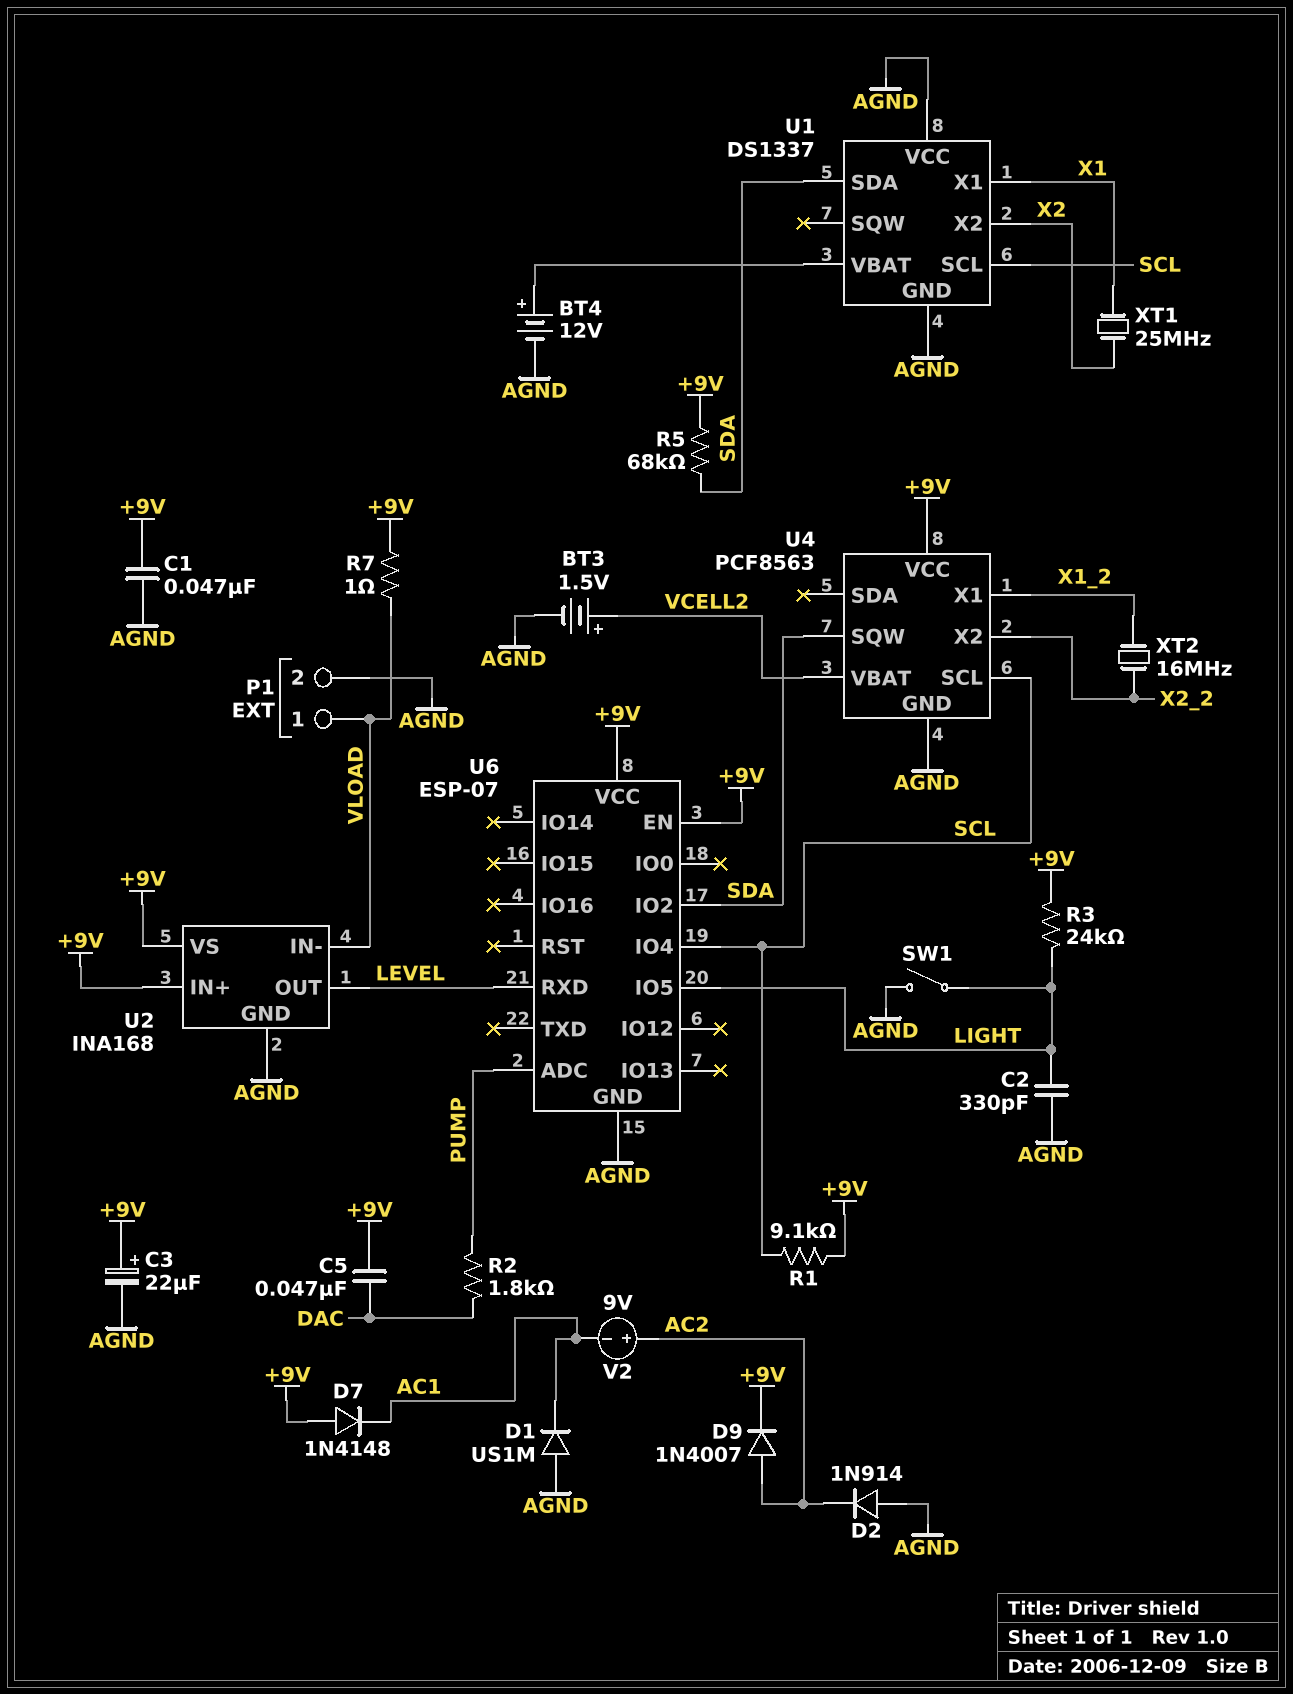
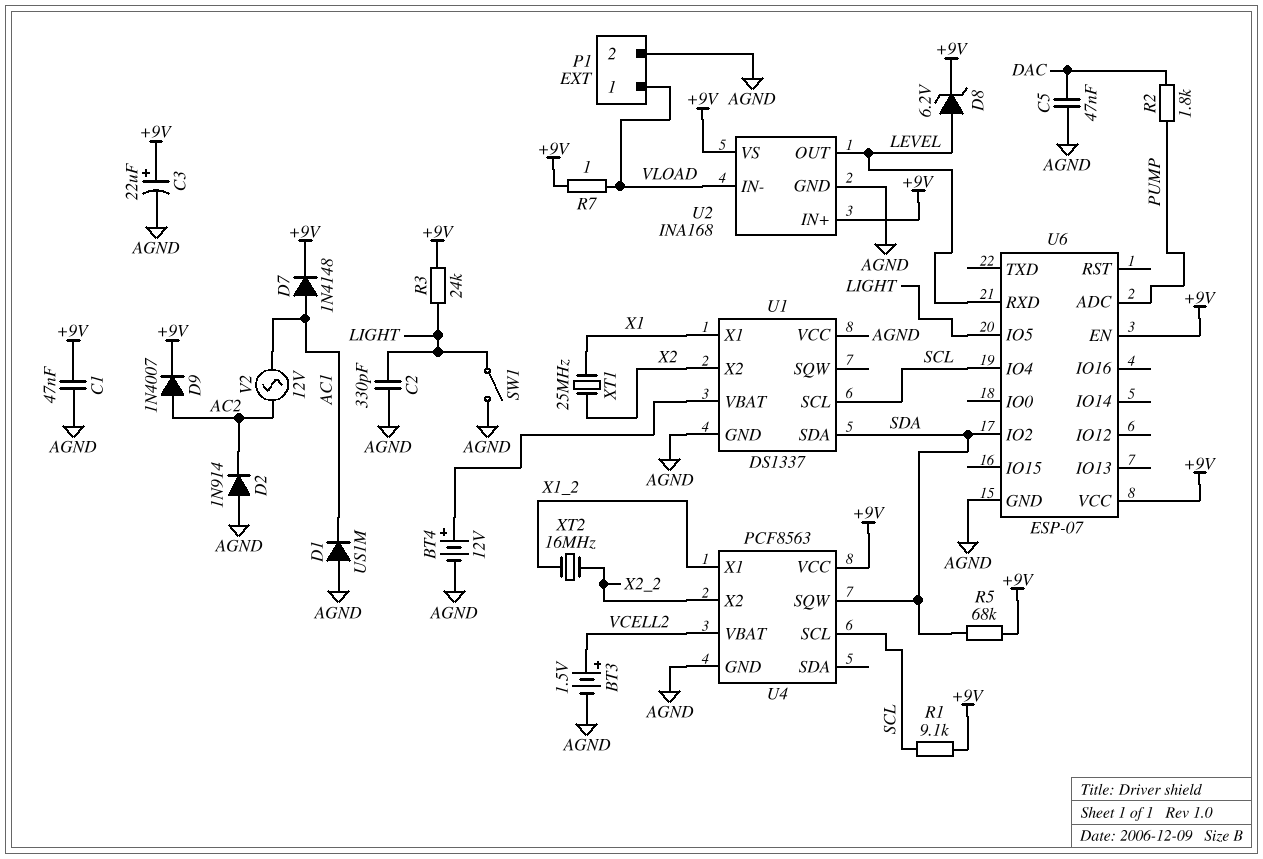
C5: 47nF (+9V, DAC) -> 47nF (AGND, DAC)
D7: diode 1N4148 (A +9V, K AC1) -> diode 1N4148 (A AC1, K +9V)
D8: none -> zener 6.2V (A LEVEL, K +9V)
V2: 9V (plus AC2, minus AC1) -> AC 12V (AC1, AC2)

